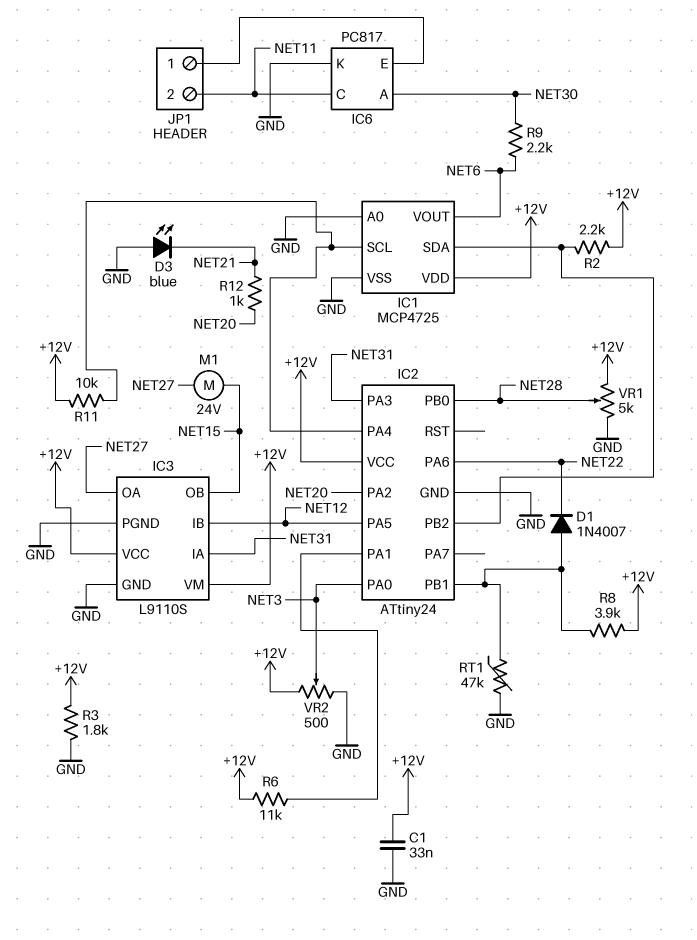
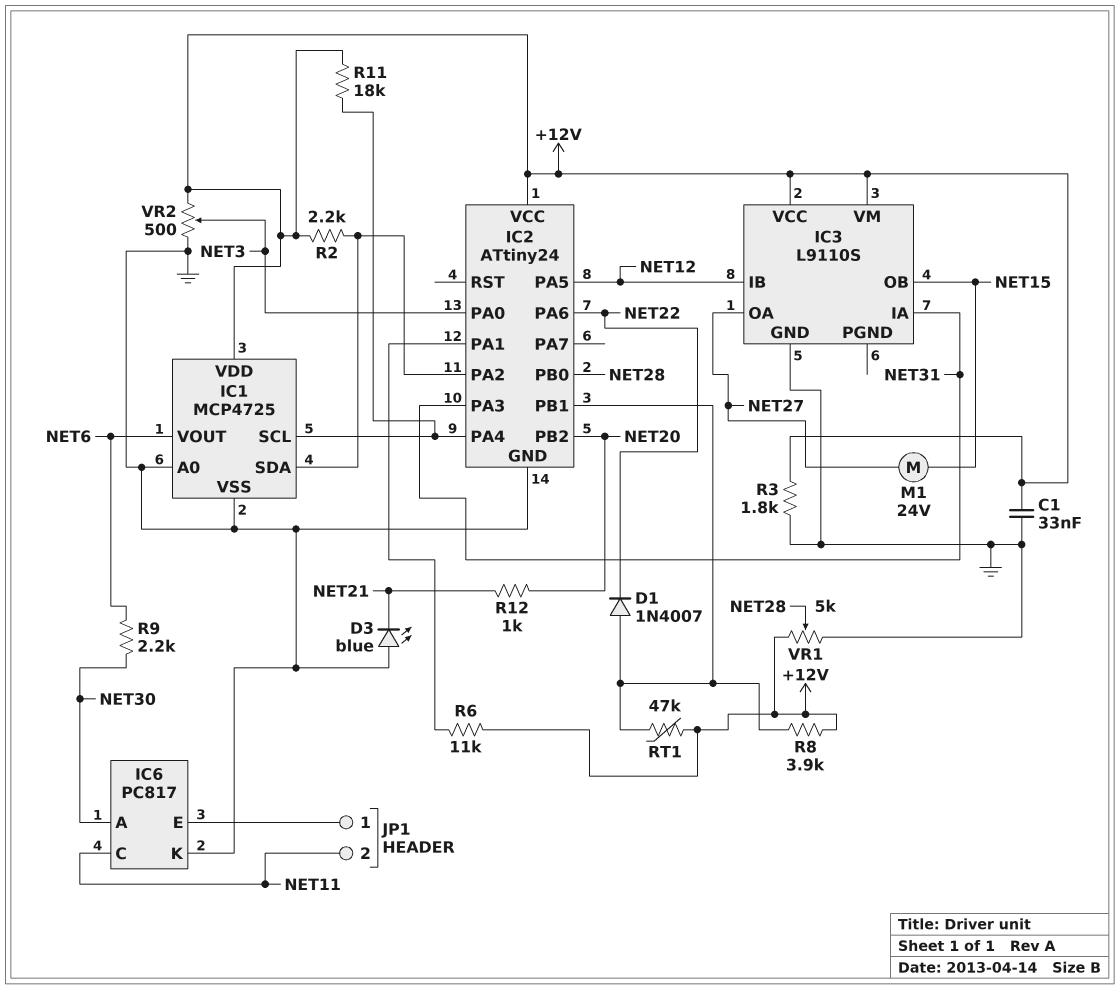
IC2 pin PA2: NET20 -> IC1/SDA
IC2 pin PB2: IC1/SDA -> NET20
IC3 pin PGND: GND -> none
R11: 10k (+12V, IC1/SCL) -> 18k (+12V, IC1/SCL)
RT1: 47k (GND, IC2/PB1) -> 47k (+12V, IC2/PB1)

